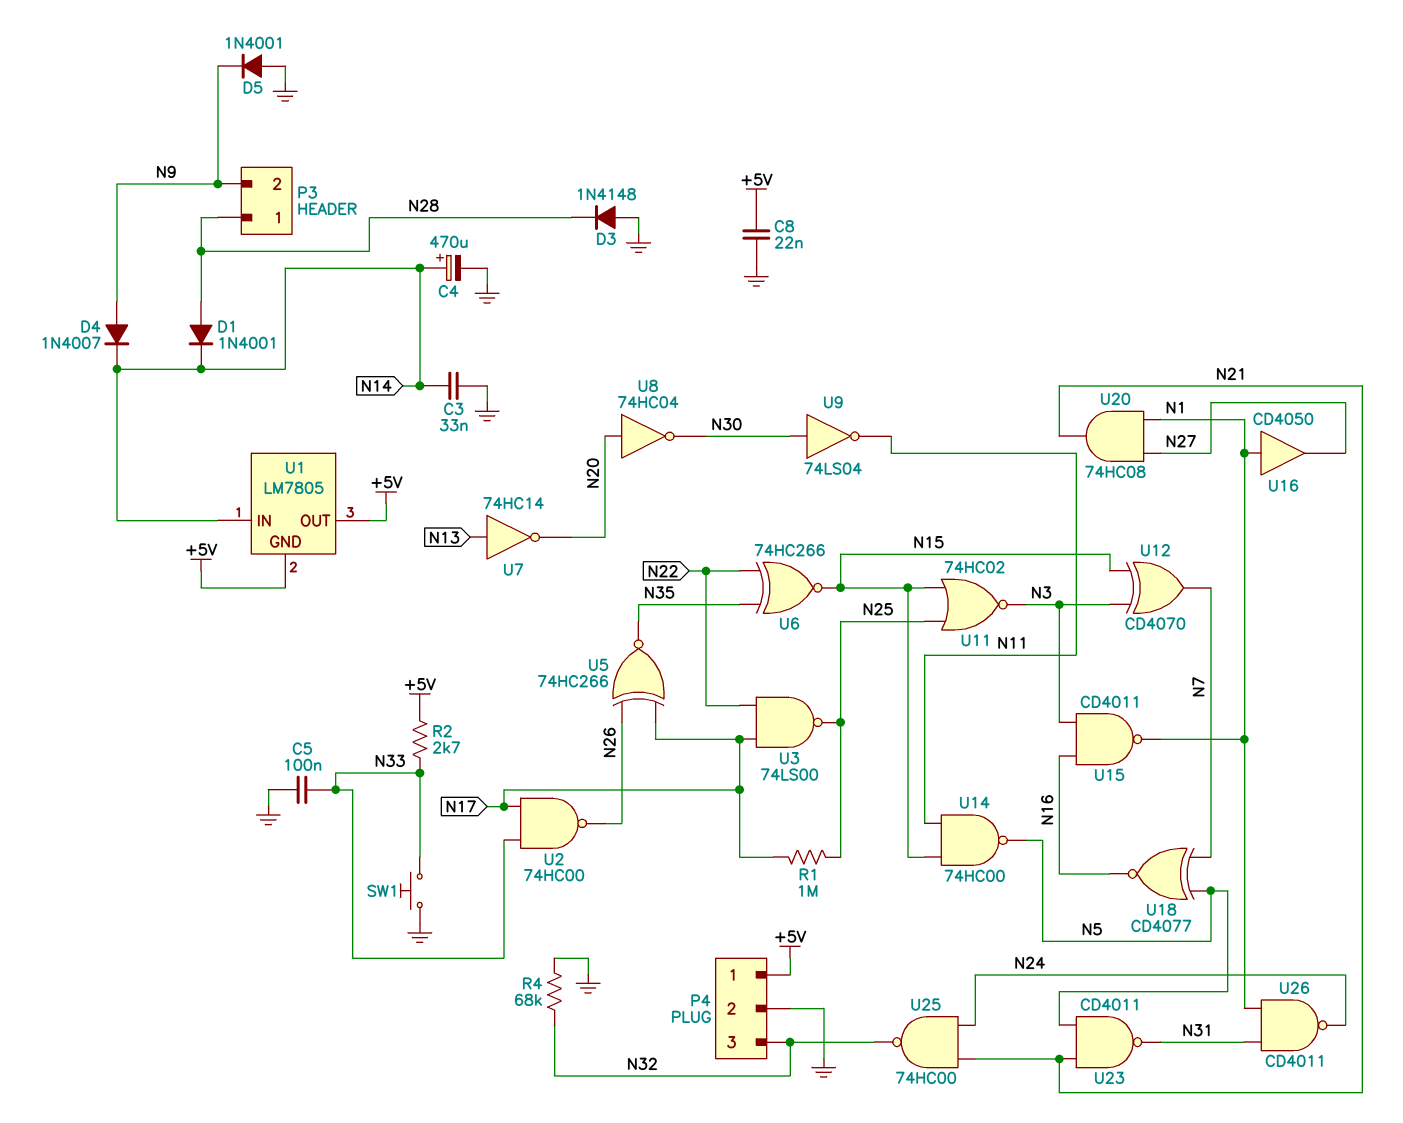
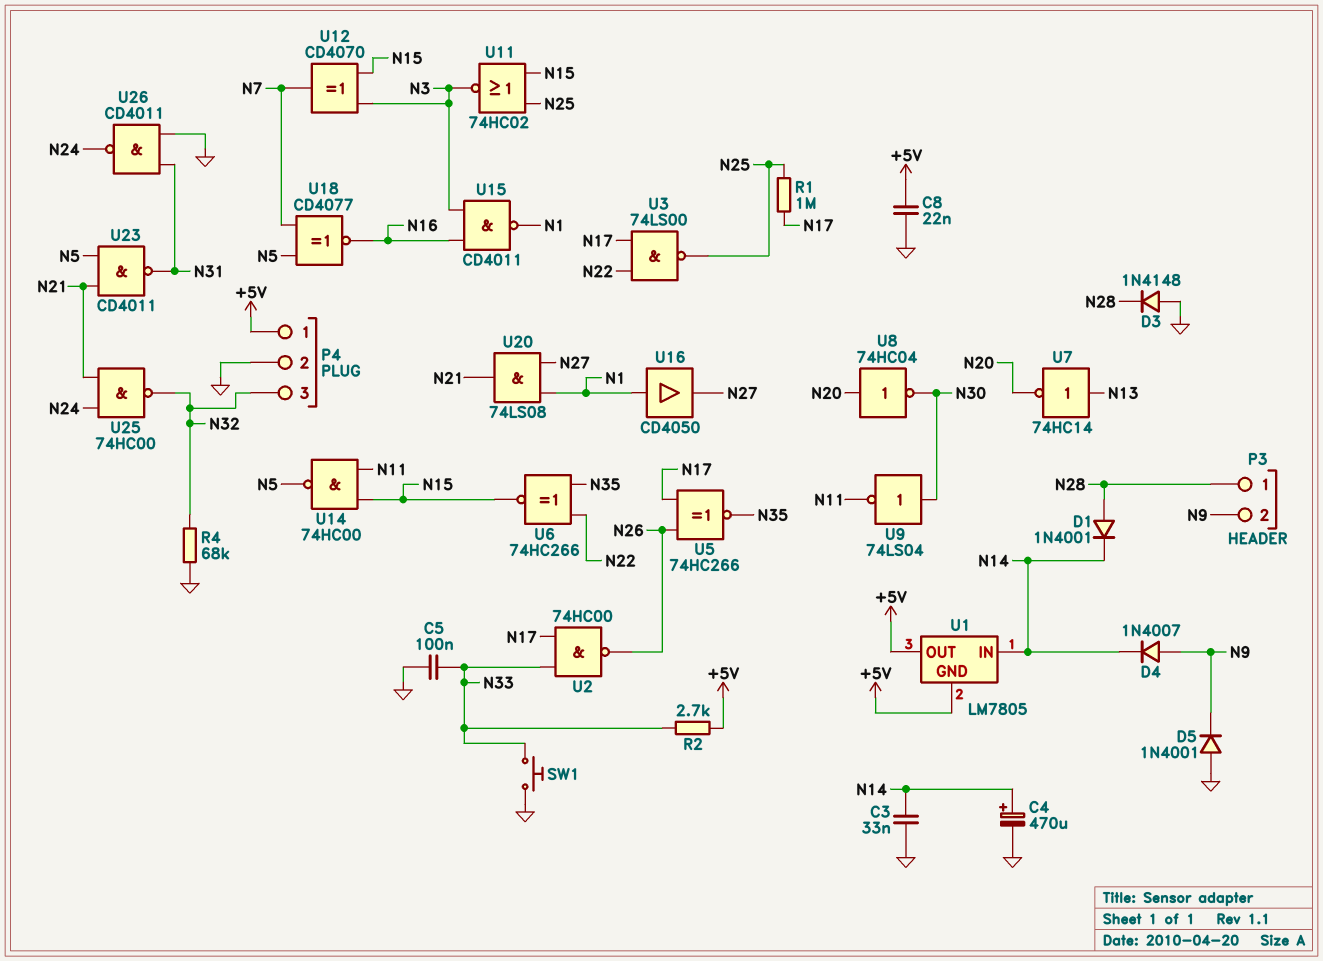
U20: AND 74HC08 (in N1, in N27, out N21) -> AND 74LS08 (in N1, in N27, out N21)
U26: NAND CD4011 (in N1, in N31, out N24) -> NAND CD4011 (in GND, in N31, out N24)

